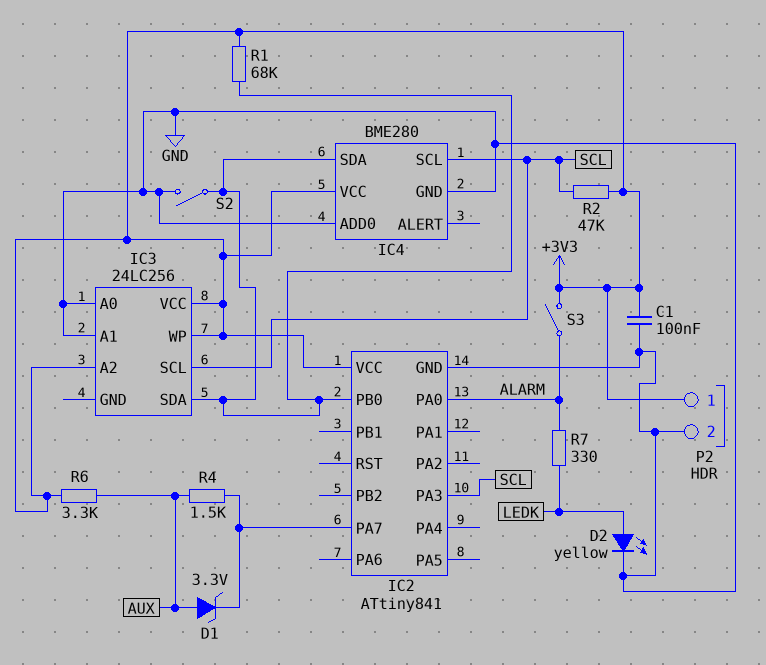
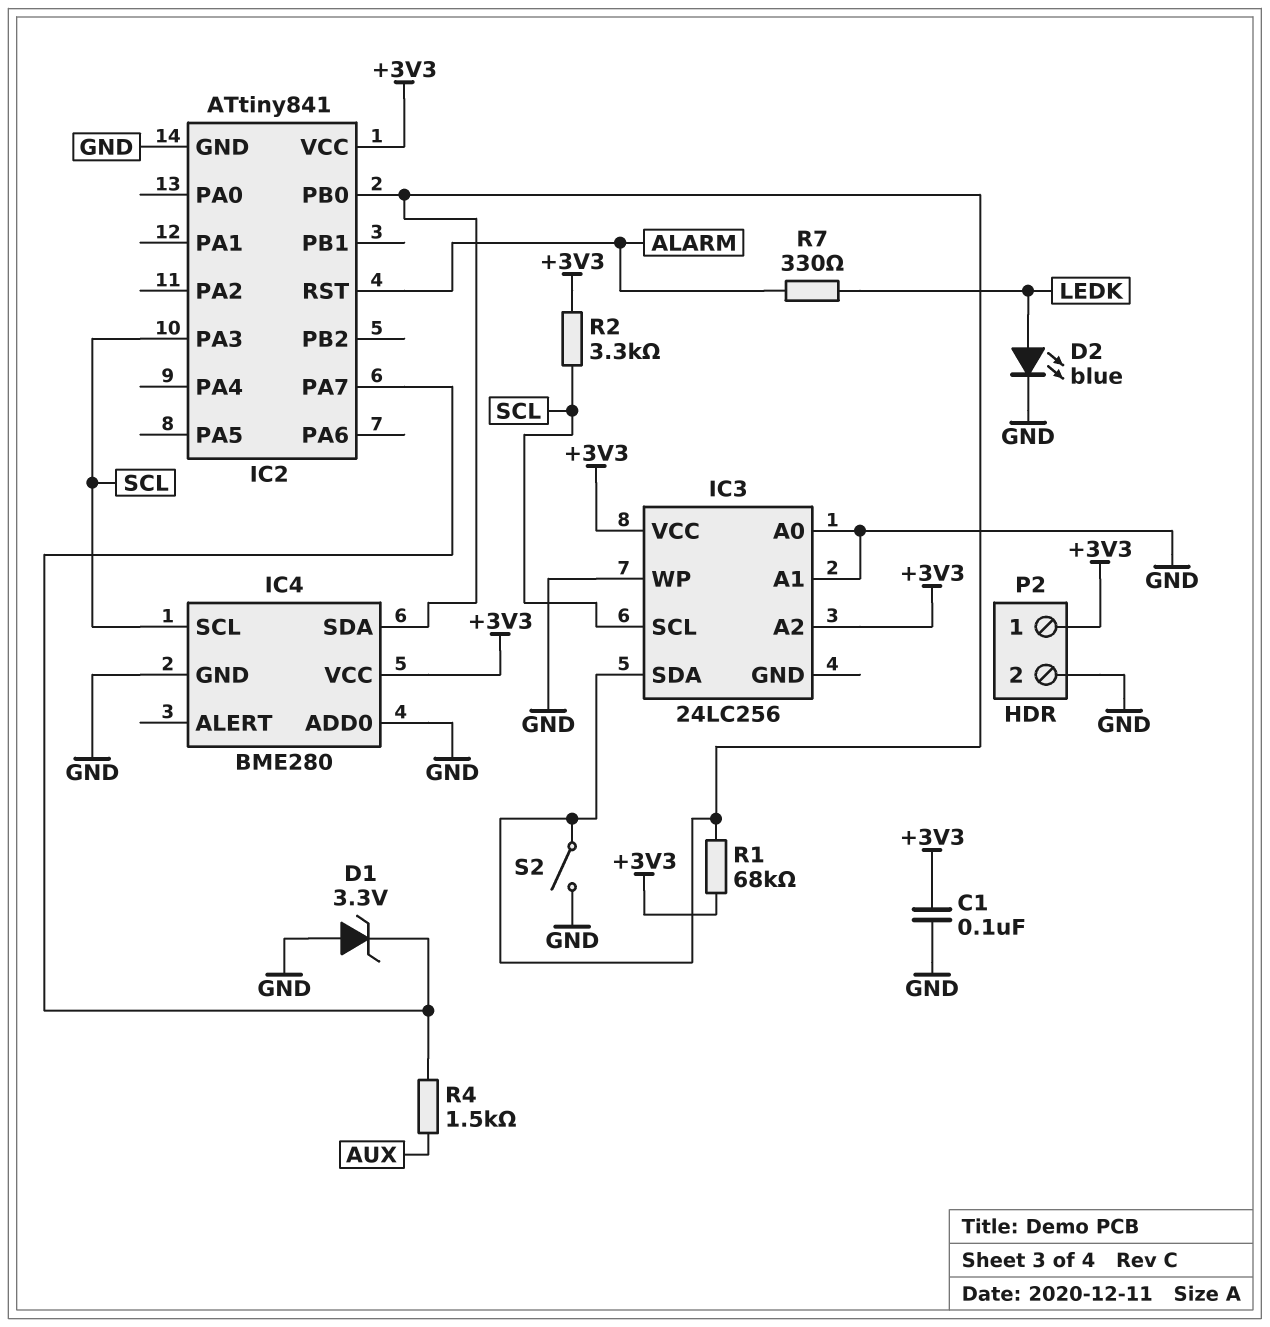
D1: zener 3.3V (A AUX, K IC2/PA7) -> zener 3.3V (A GND, K IC2/PA7)
D2: LED yellow (A LEDK, K GND) -> LED blue (A LEDK, K GND)
IC2 pin PA0: ALARM -> none
IC2 pin RST: none -> ALARM
IC3 pin WP: +3V3 -> GND
R2: 47k (+3V3, SCL) -> 3.3k (+3V3, SCL)
R6: 3.3k (+3V3, AUX) -> none
S3: switch (+3V3, ALARM) -> none

